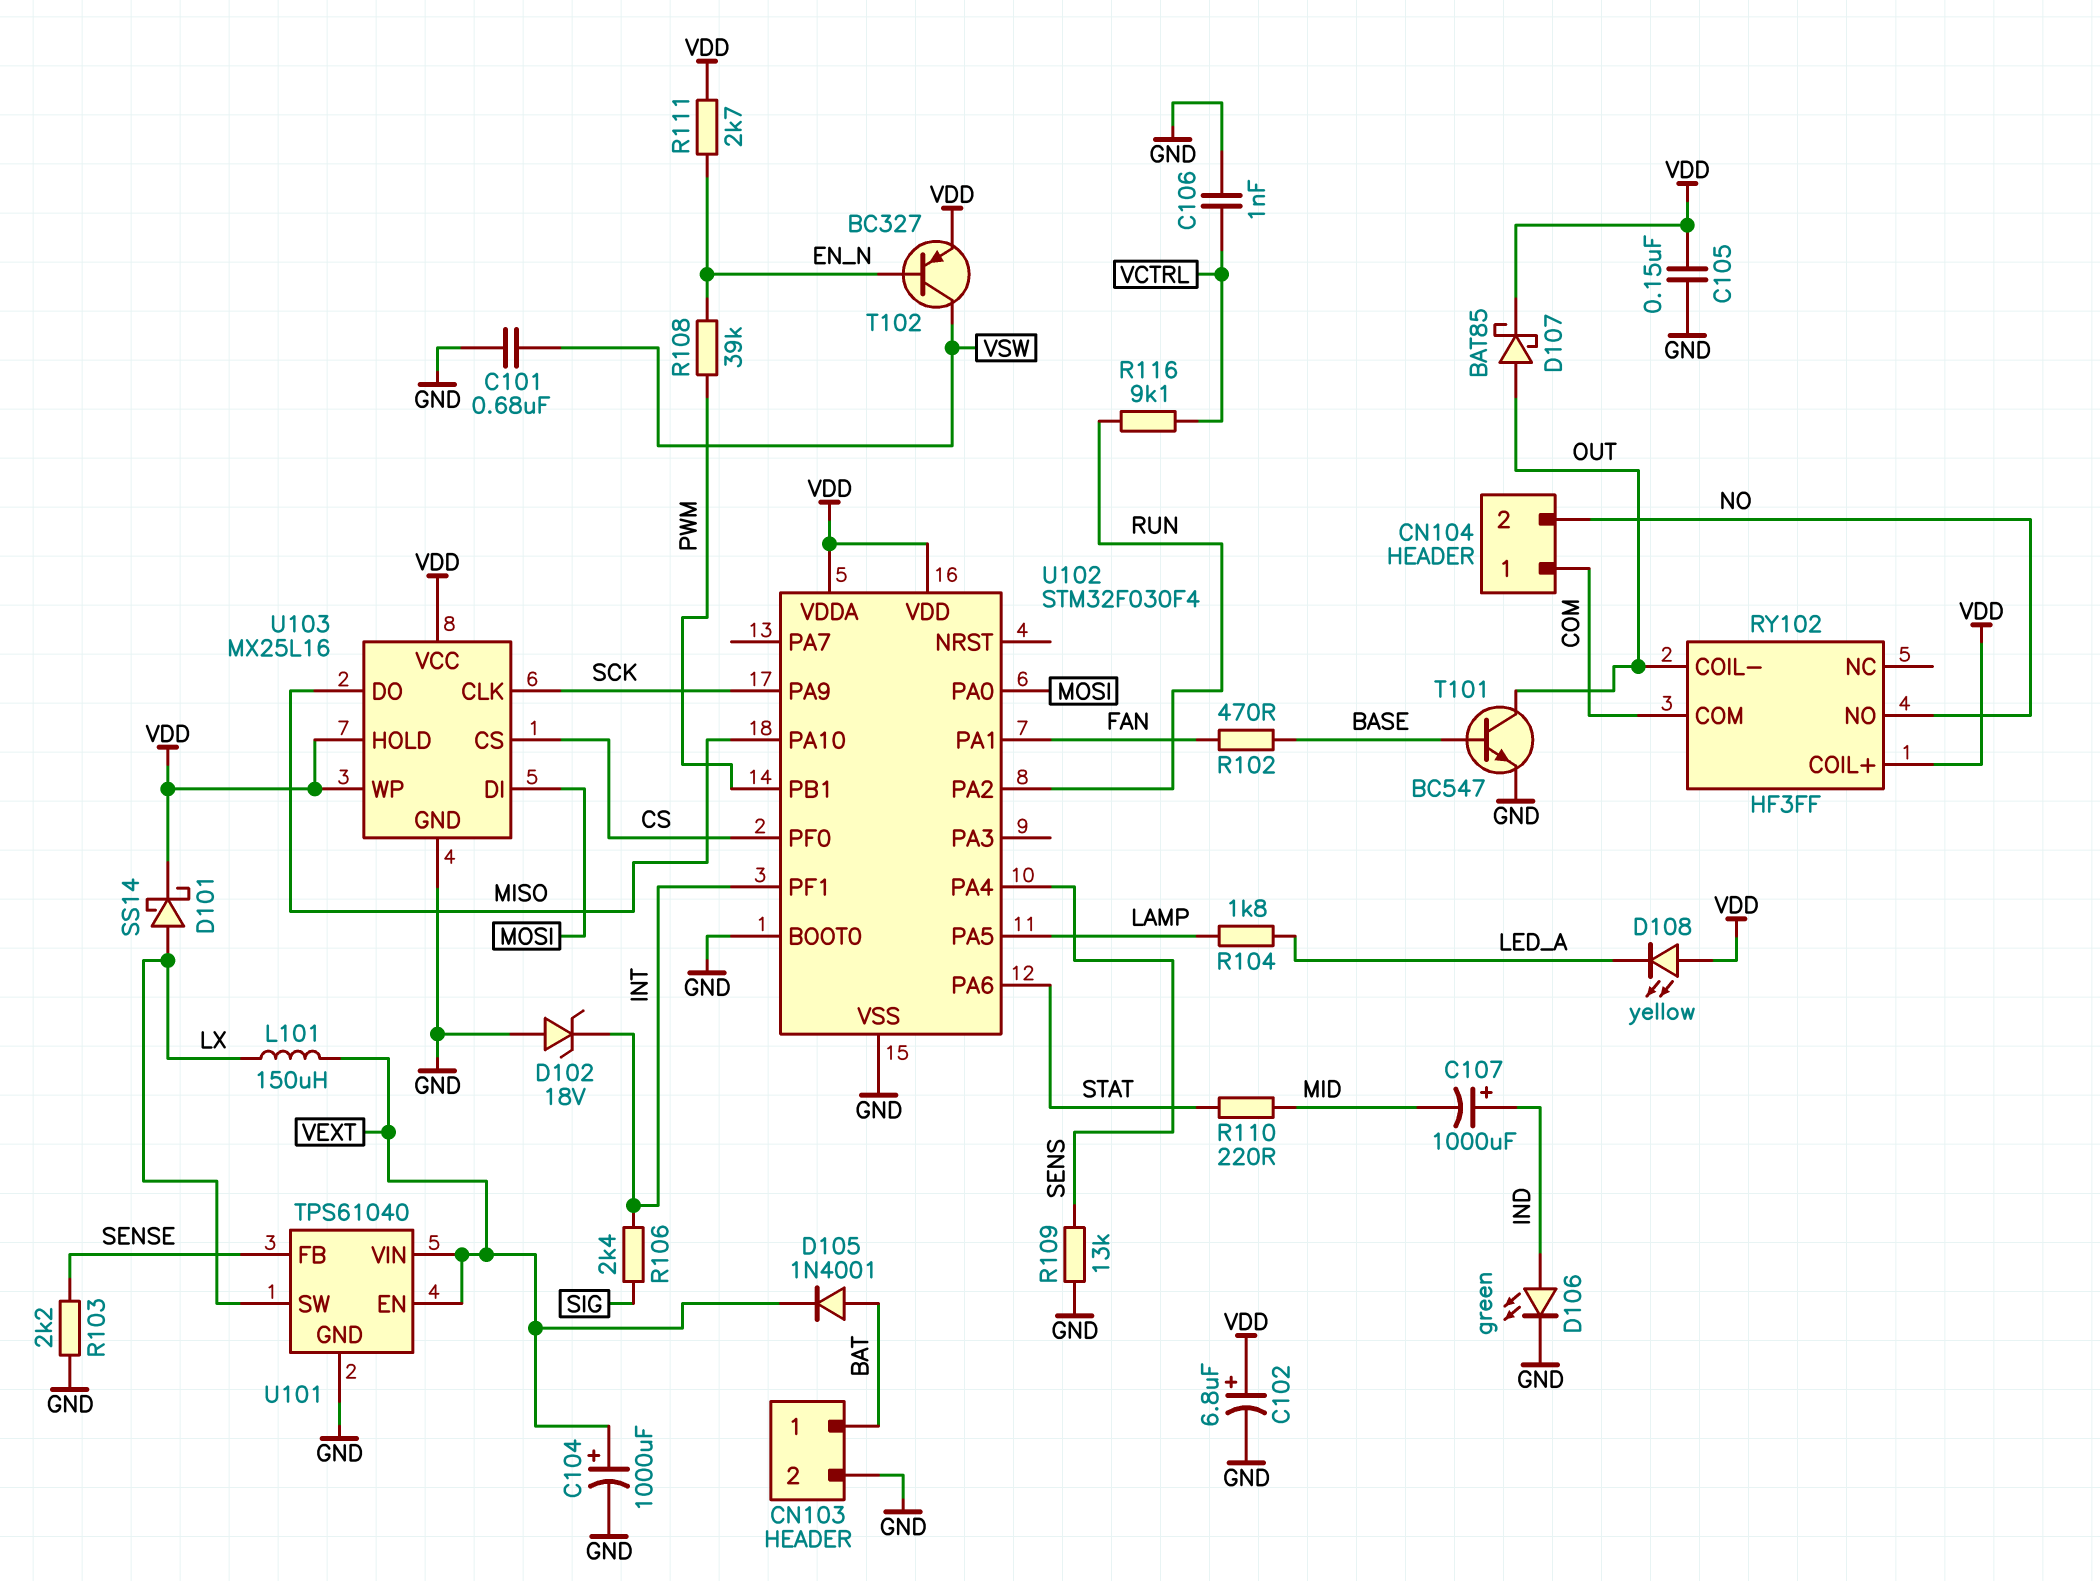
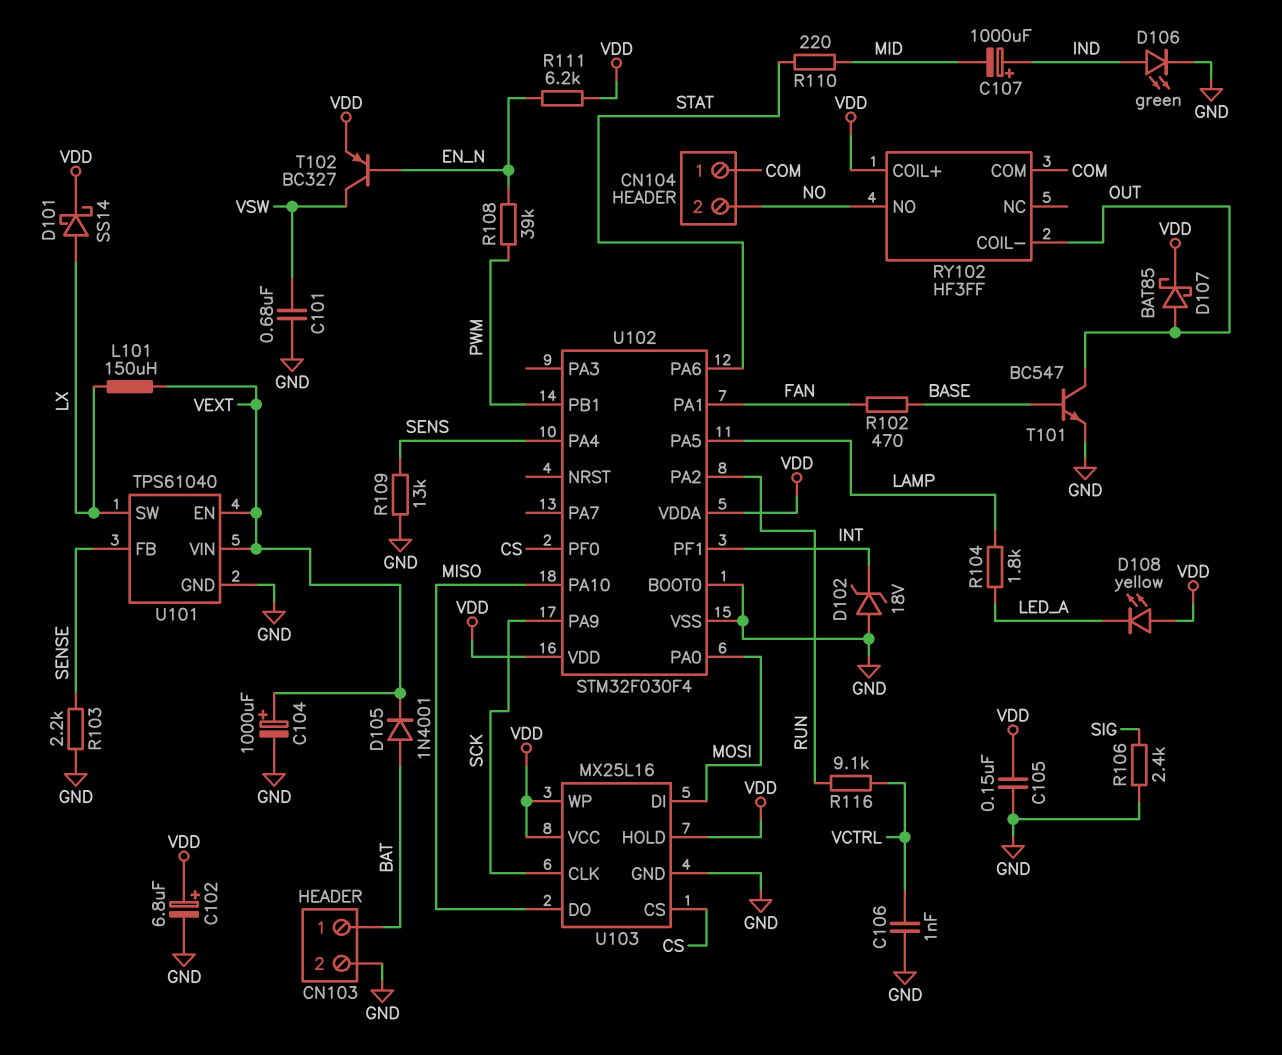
R106: 2.4k (INT, SIG) -> 2.4k (GND, SIG)
R111: 2.7k (EN_N, VDD) -> 6.2k (EN_N, VDD)

